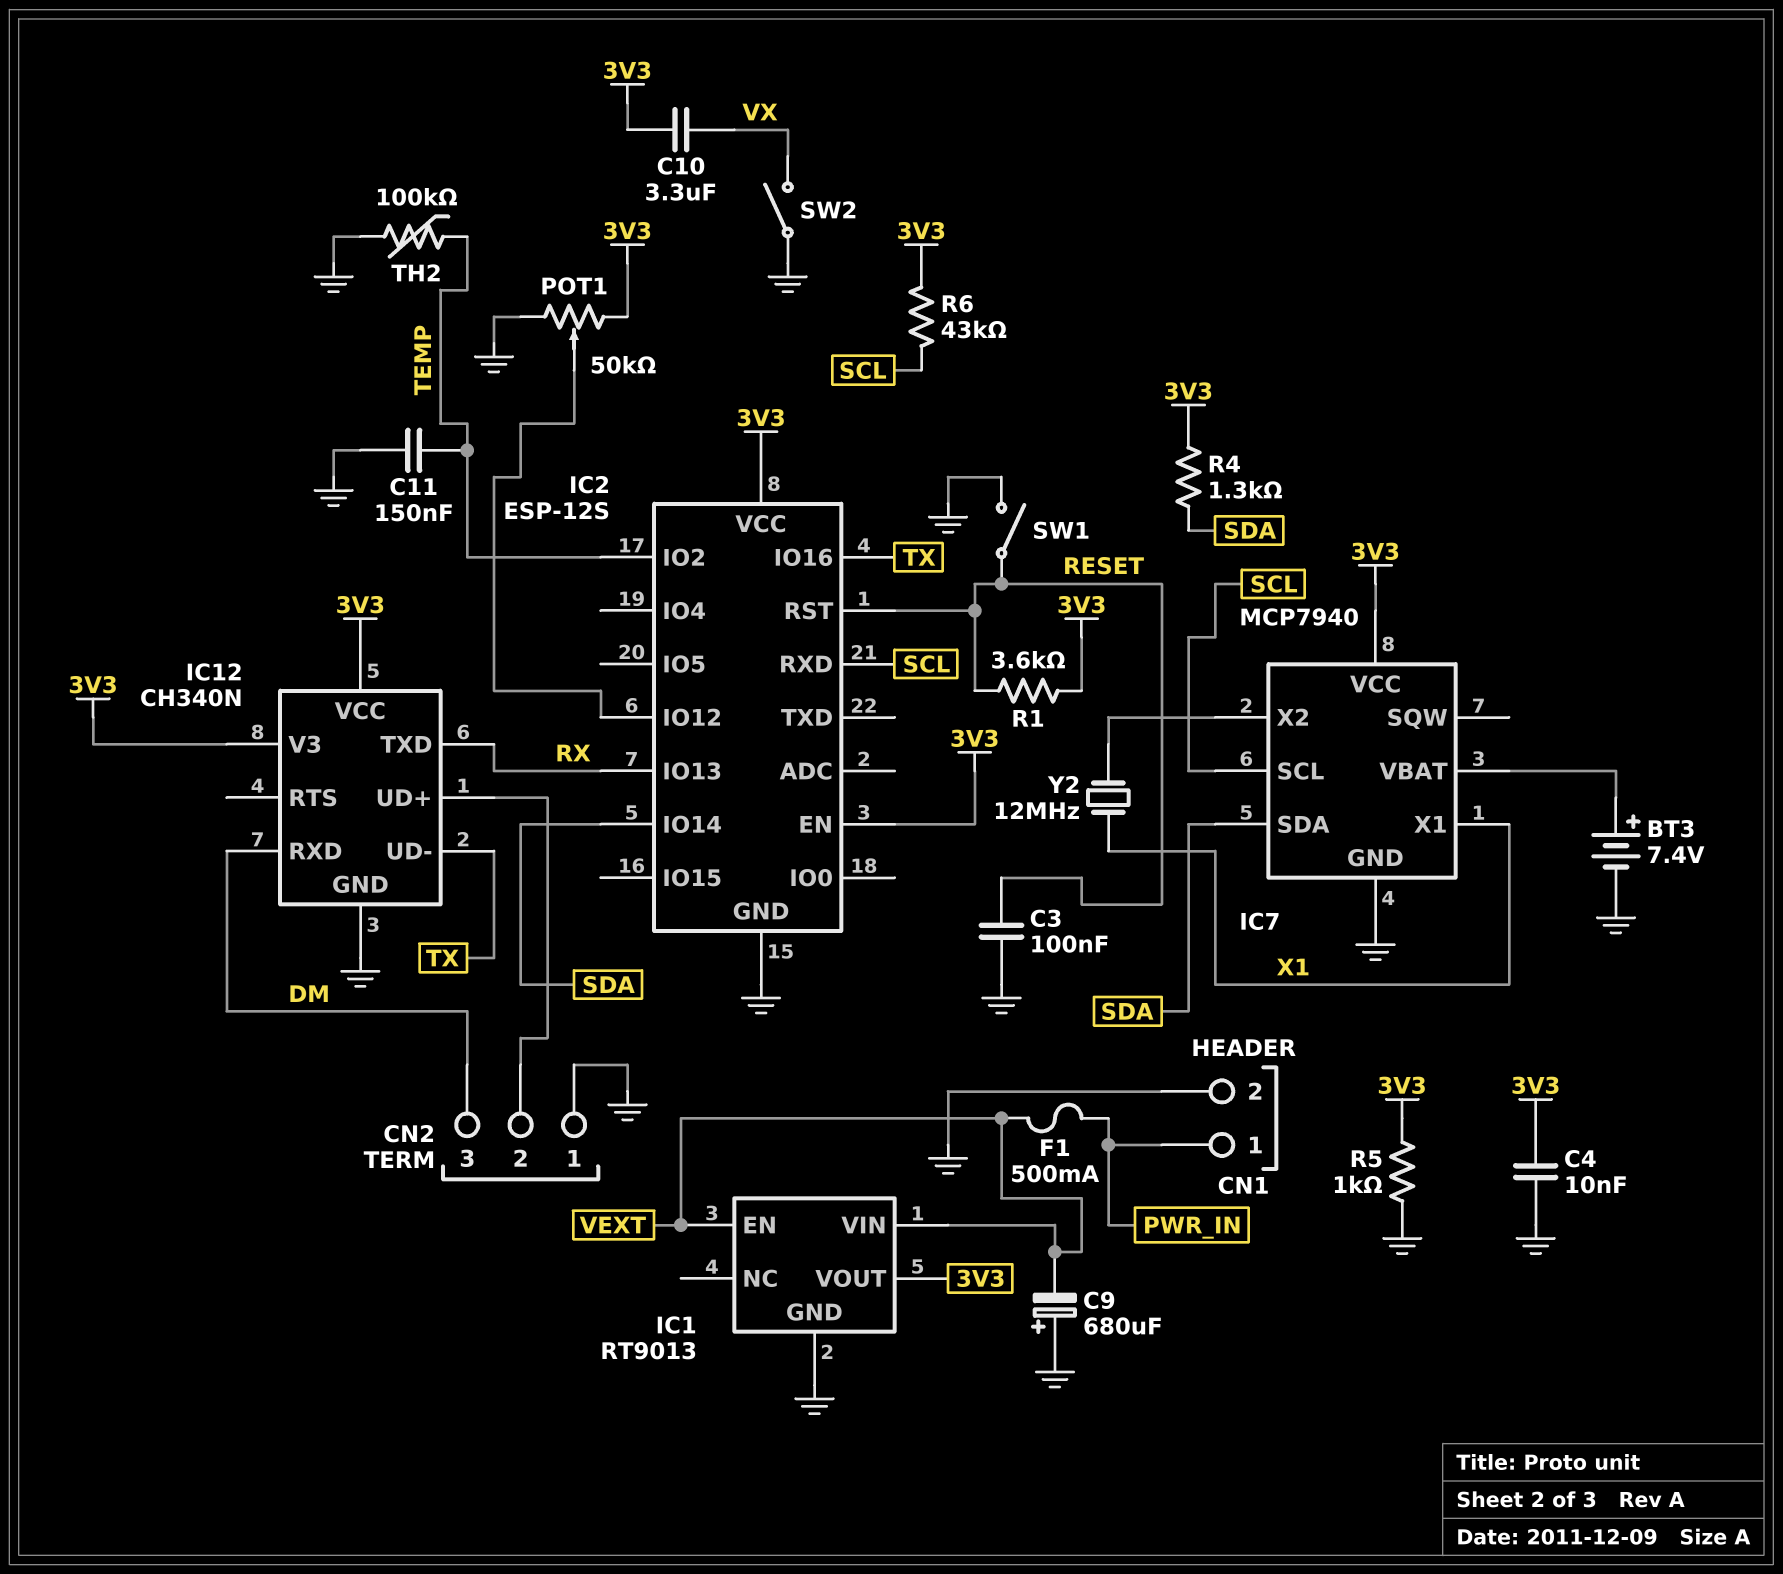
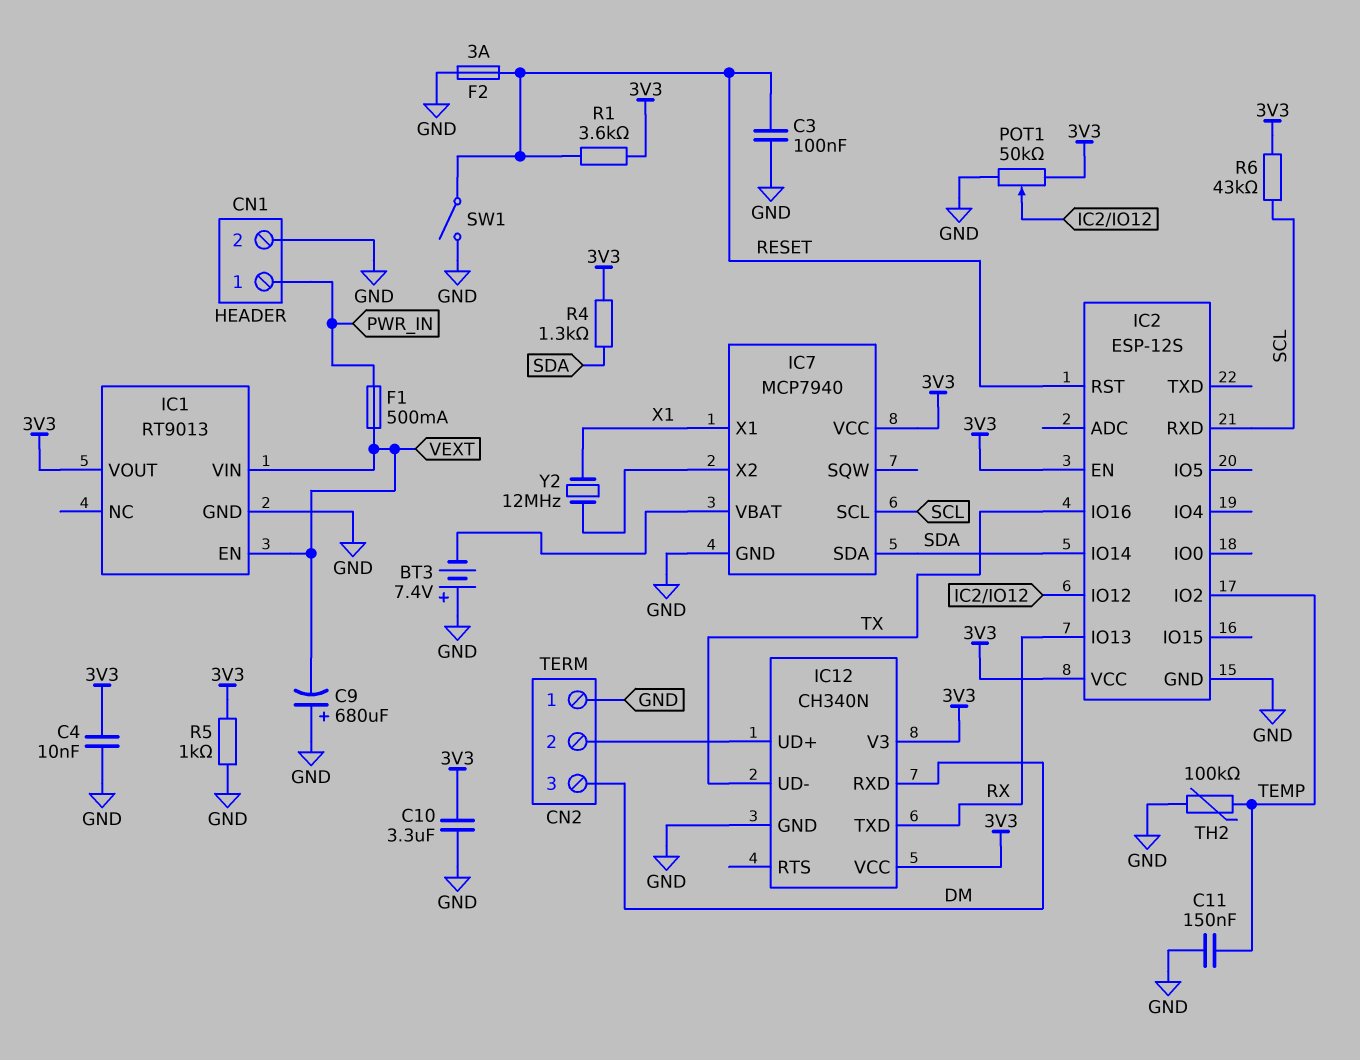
BT3: 7.4V (plus IC7/VBAT, minus GND) -> 7.4V (plus GND, minus IC7/VBAT)
C10: 3.3uF (3V3, VX) -> 3.3uF (3V3, GND)
F2: none -> 3A (GND, RESET)
SW2: switch (GND, VX) -> none

